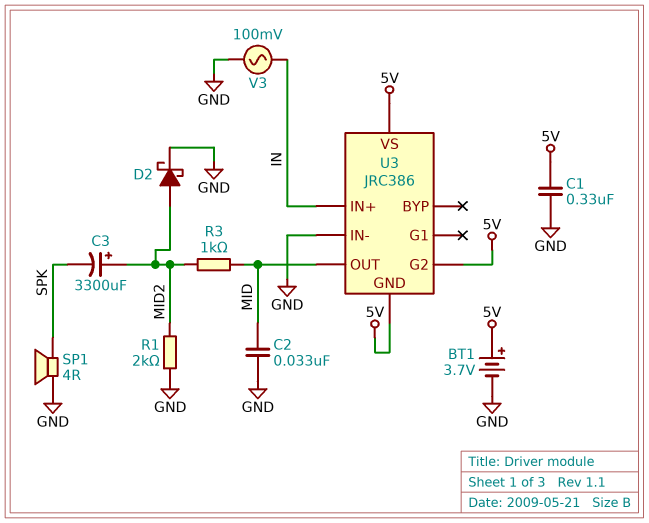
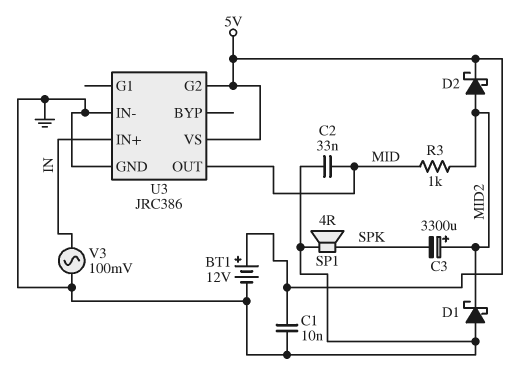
BT1: 3.7V (plus 5V, minus GND) -> 12V (plus 5V, minus GND)
C1: 330nF (5V, GND) -> 10nF (5V, GND)
D1: none -> schottky (A GND, K MID2)
D2: schottky (A MID2, K GND) -> schottky (A MID2, K 5V)
R1: 2k (GND, MID2) -> none
U3 pin GND: 5V -> GND

